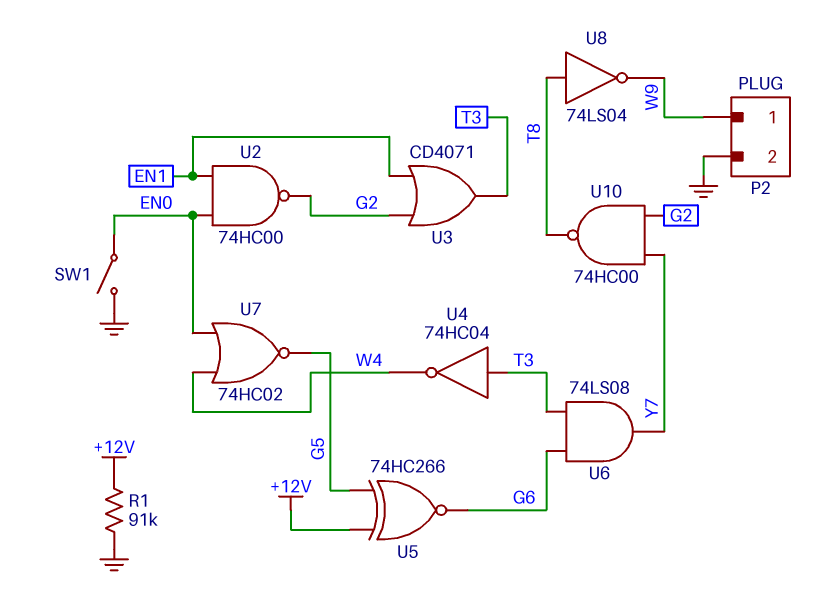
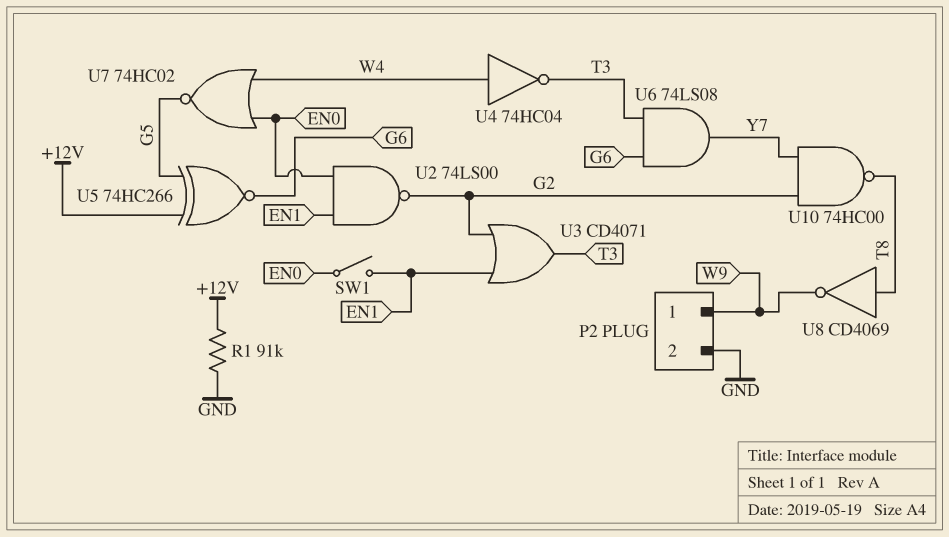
SW1: switch (EN0, GND) -> switch (EN0, EN1)
U2: NAND 74HC00 (in EN0, in EN1, out G2) -> NAND 74LS00 (in EN0, in EN1, out G2)
U4: NOT 74HC04 (in T3, out W4) -> NOT 74HC04 (in W4, out T3)
U8: NOT 74LS04 (in T8, out W9) -> NOT CD4069 (in T8, out W9)

